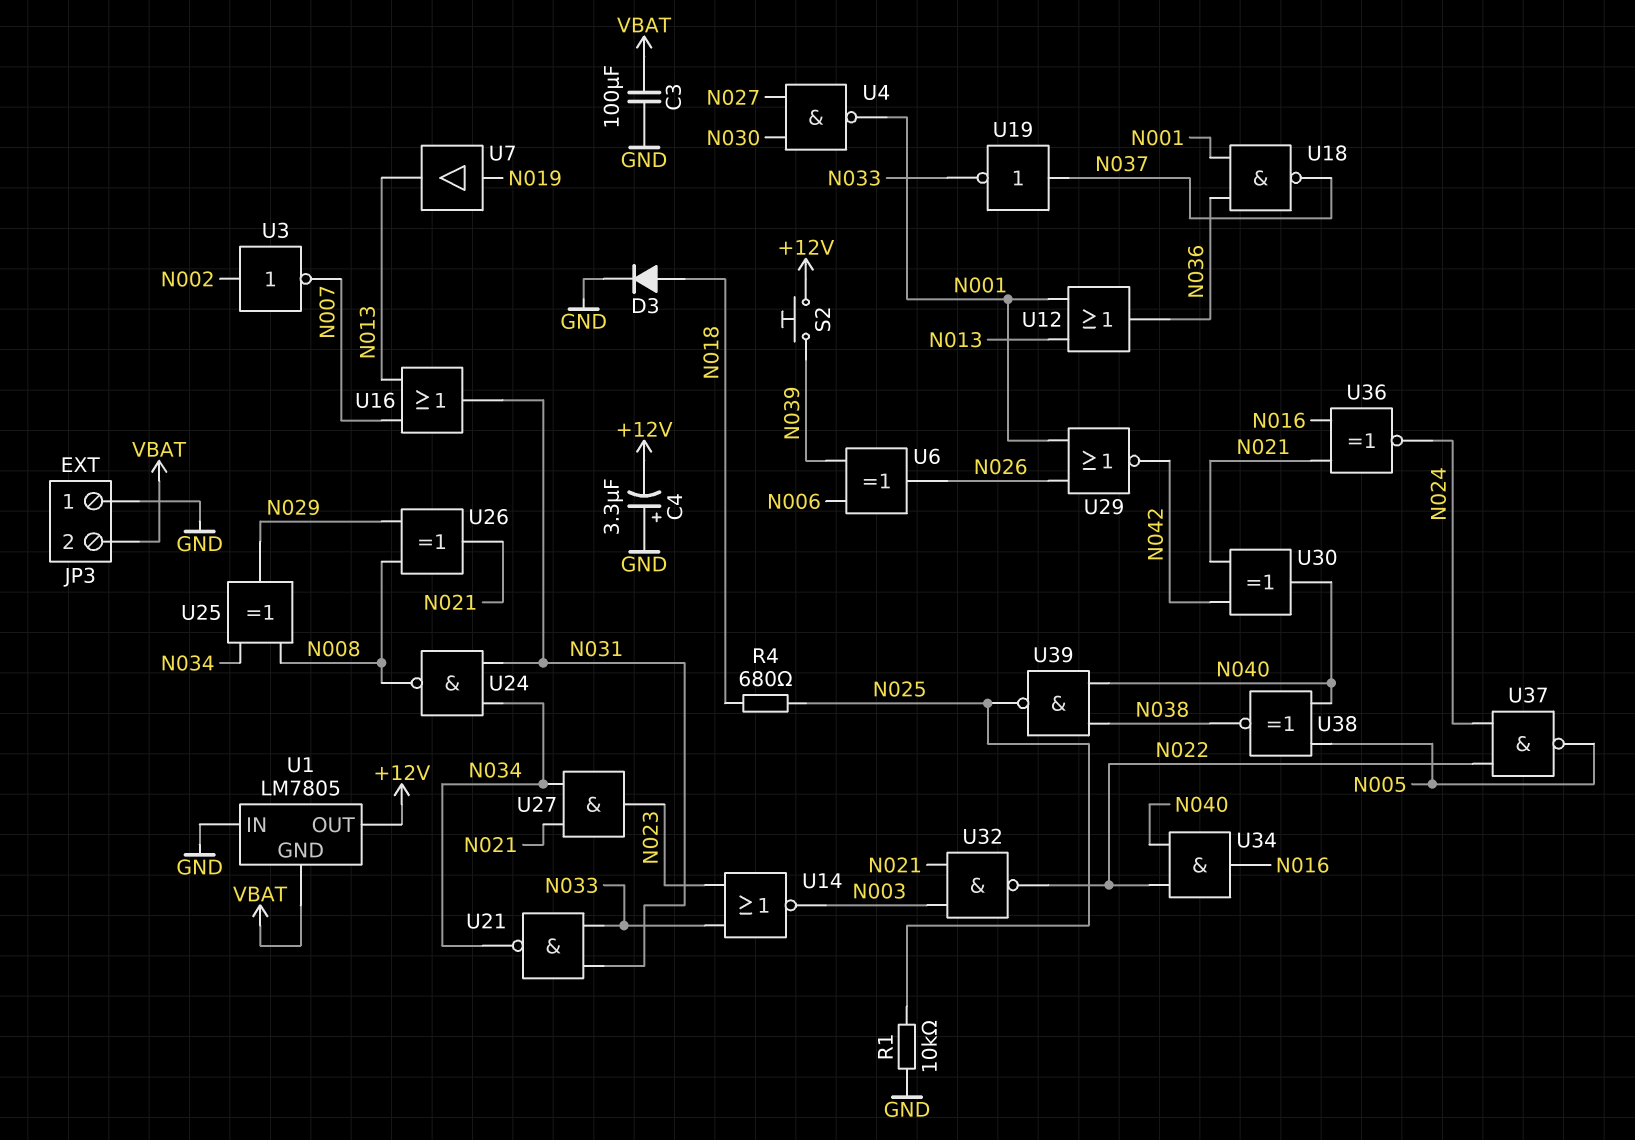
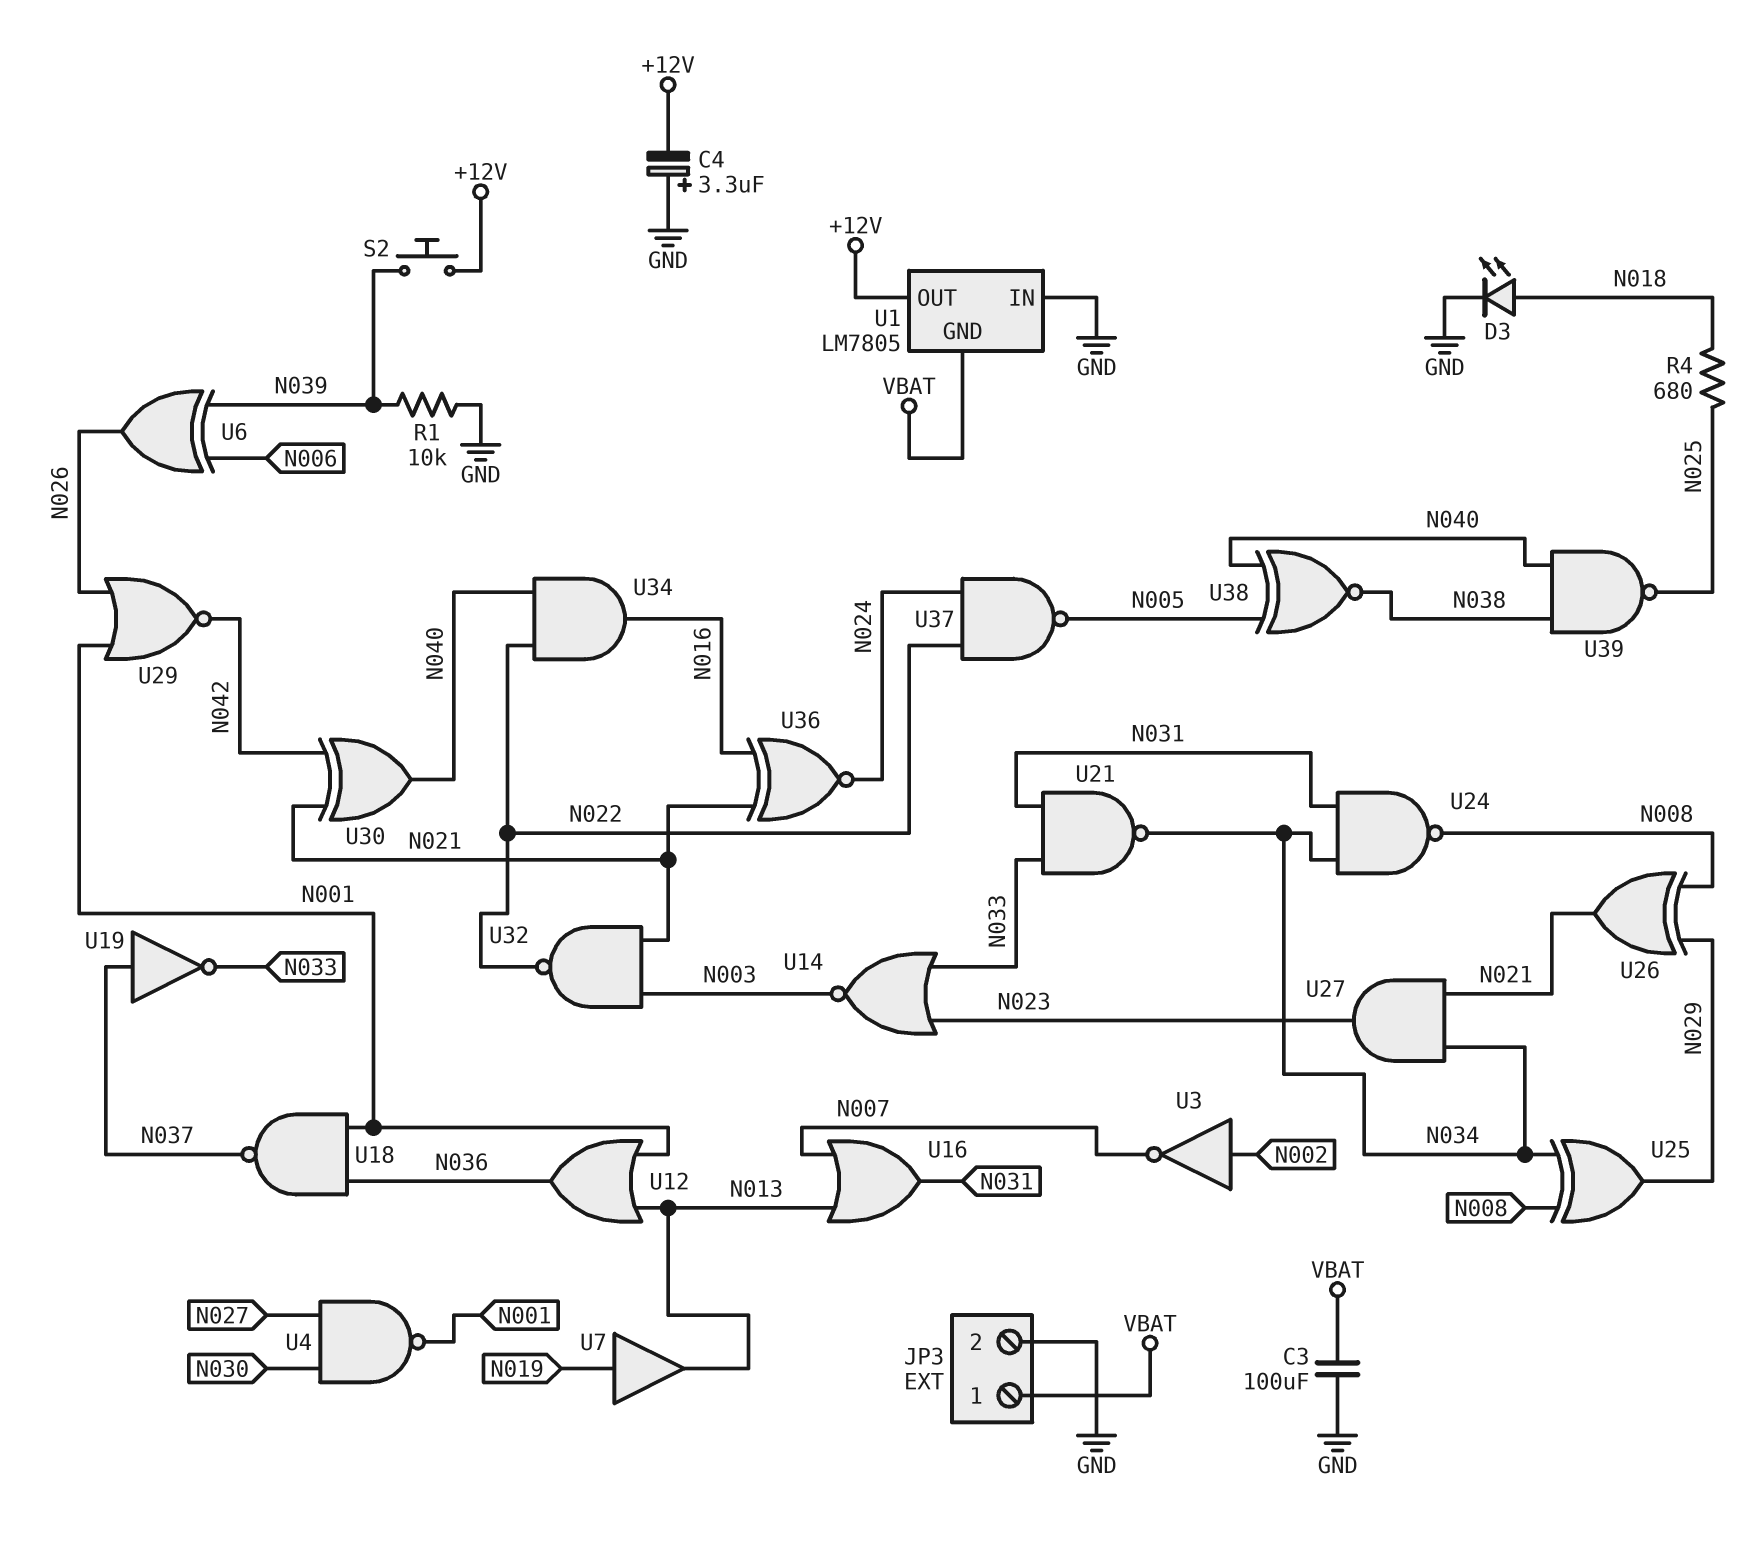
D3: diode (A N018, K GND) -> LED (A N018, K GND)
JP3 pin 1: GND -> VBAT
JP3 pin 2: VBAT -> GND
R1: 10k (GND, N025) -> 10k (GND, N039)

